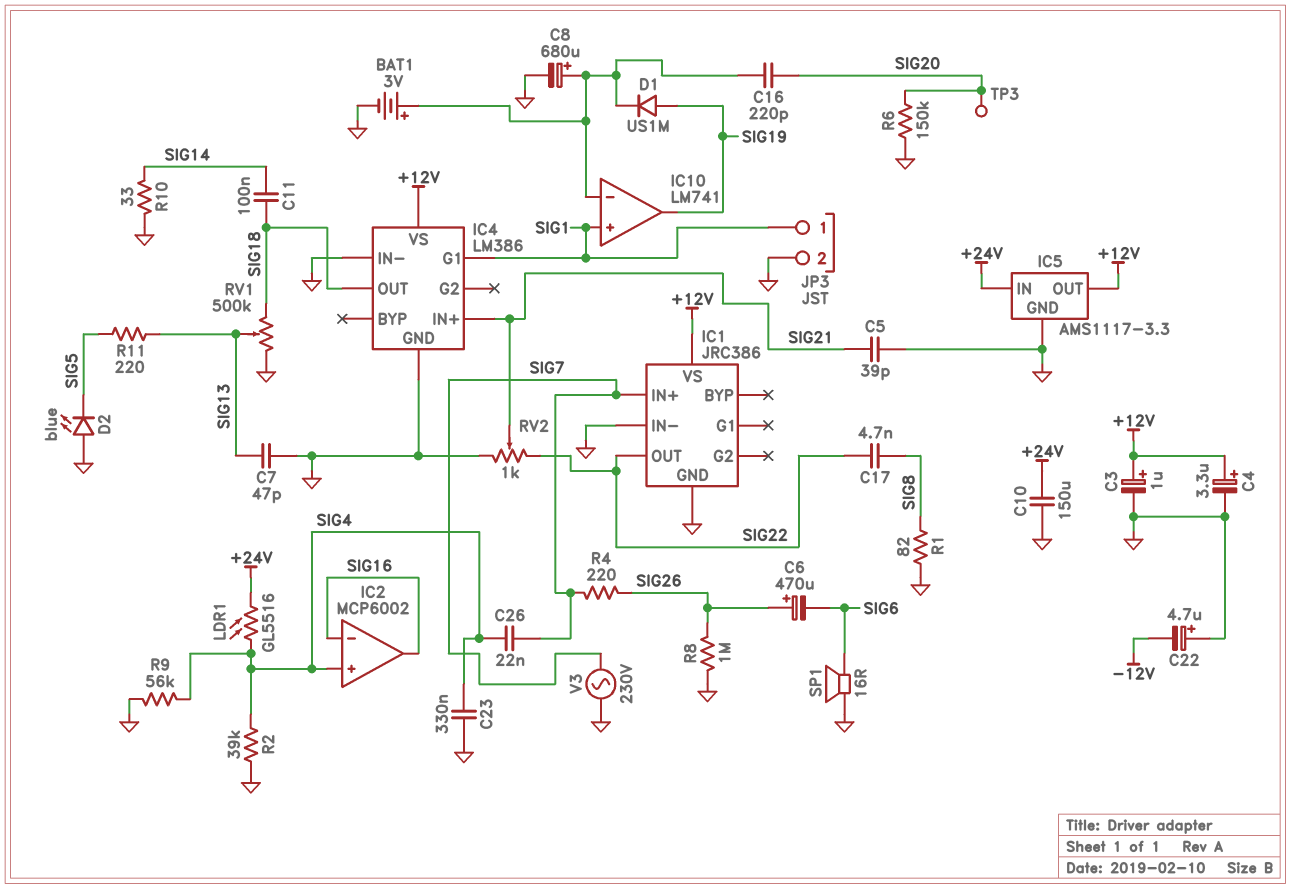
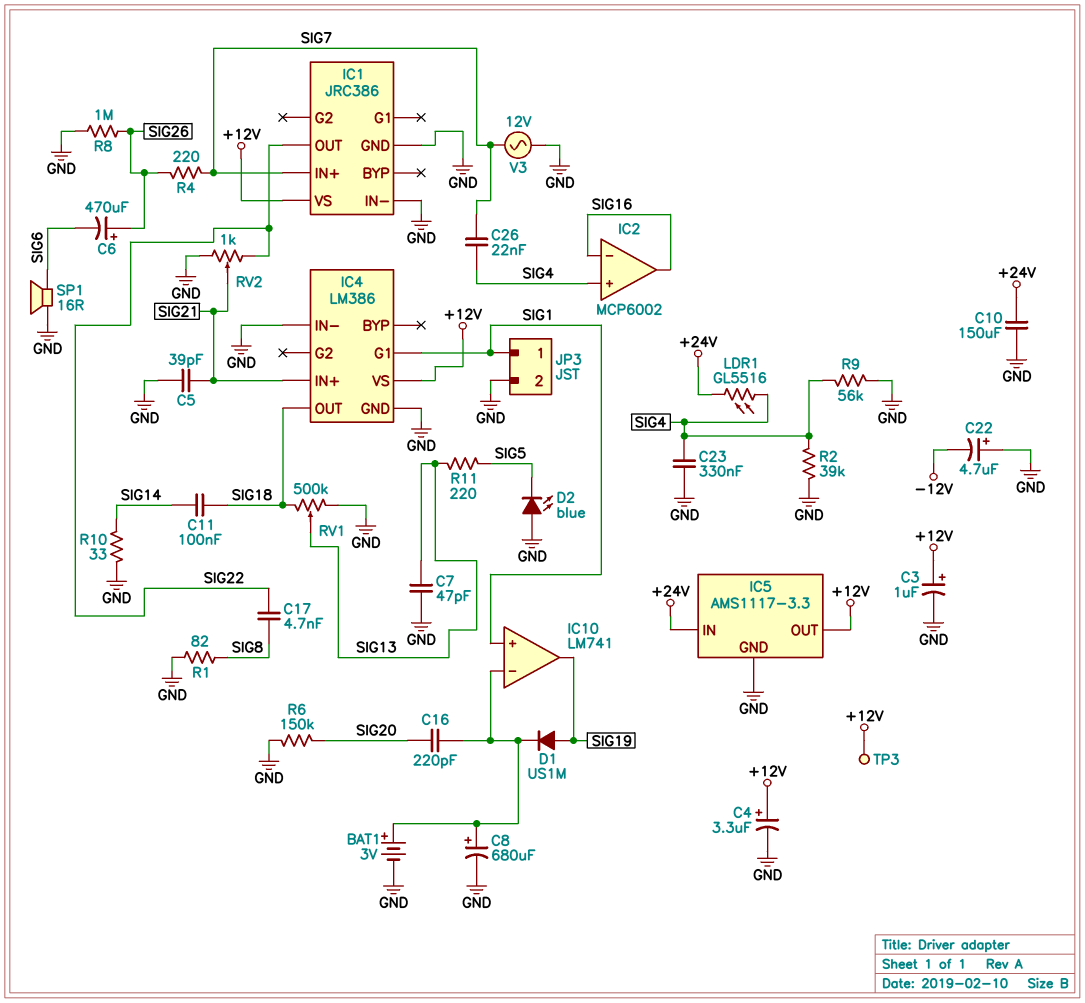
TP3: test point (SIG20) -> test point (+12V)
V3: AC 230V (GND, SIG7) -> AC 12V (GND, SIG7)

